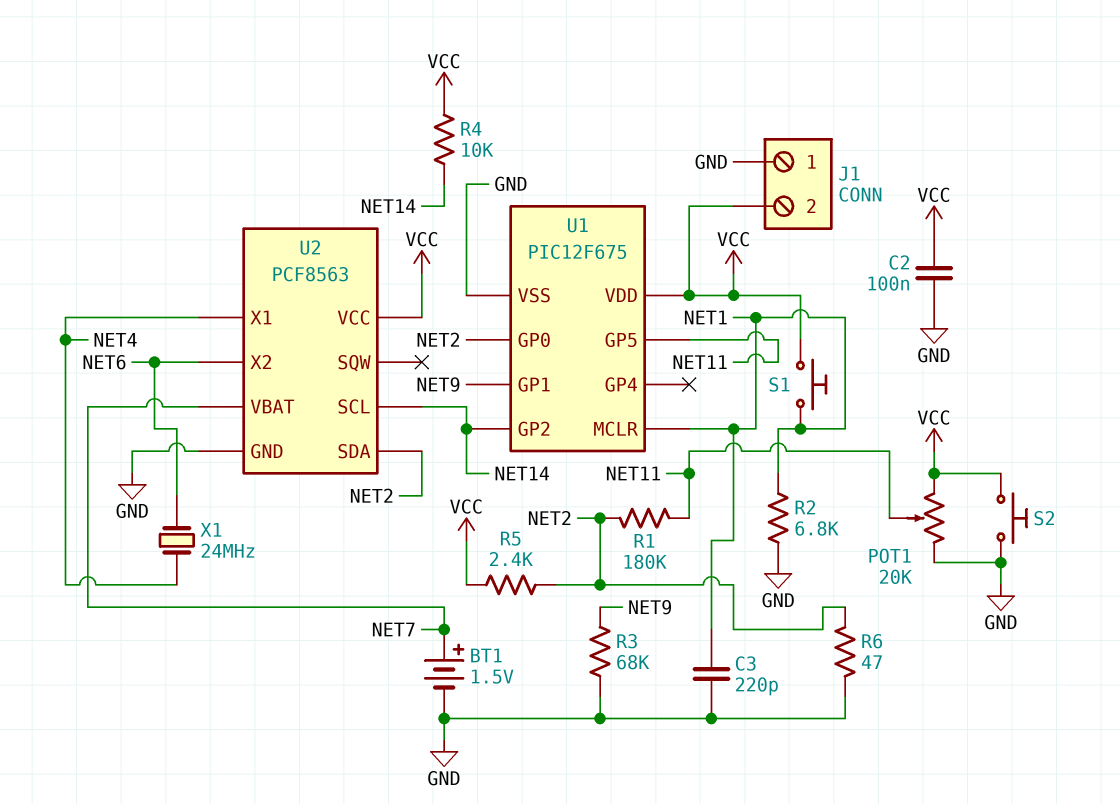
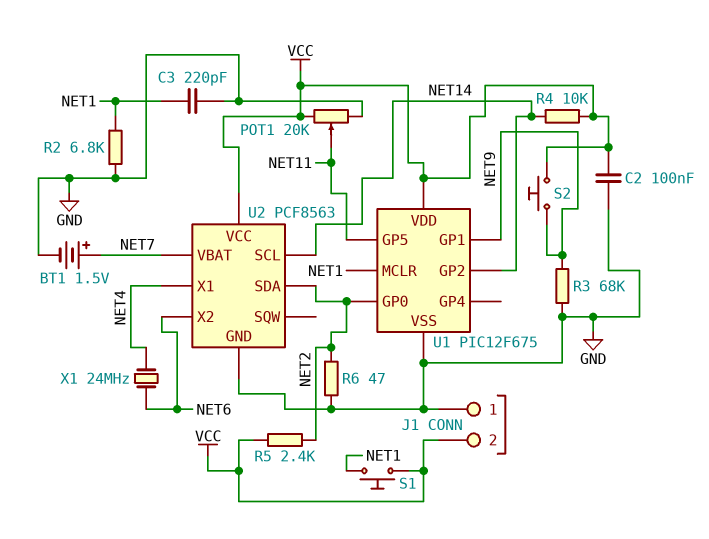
R1: 180k (NET2, NET11) -> none
S2: button (GND, VCC) -> button (NET9, VCC)

